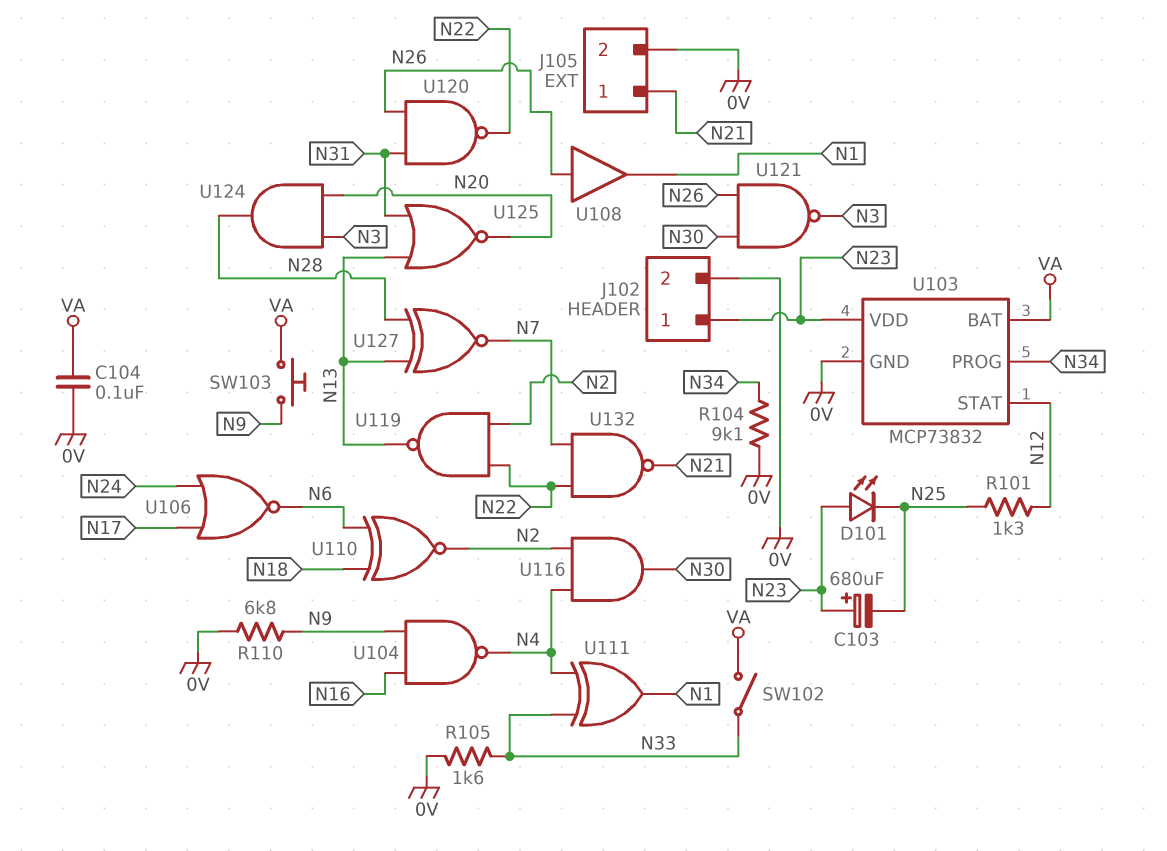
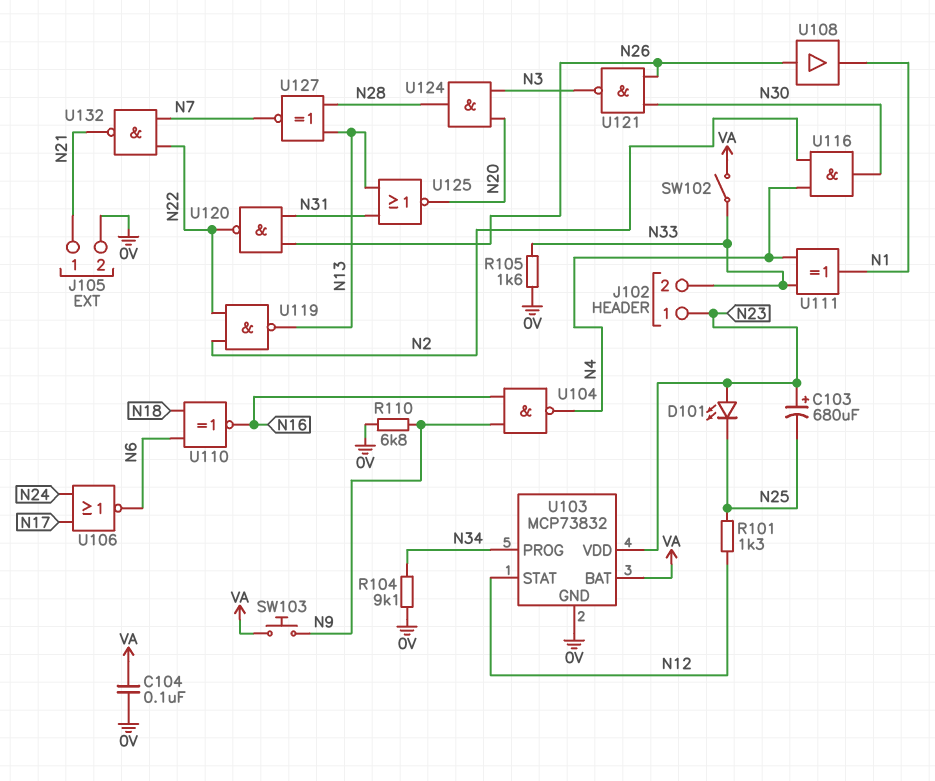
J102 pin 2: 0V -> N33
U110: XNOR (in N6, in N18, out N2) -> XNOR (in N6, in N18, out N16)

